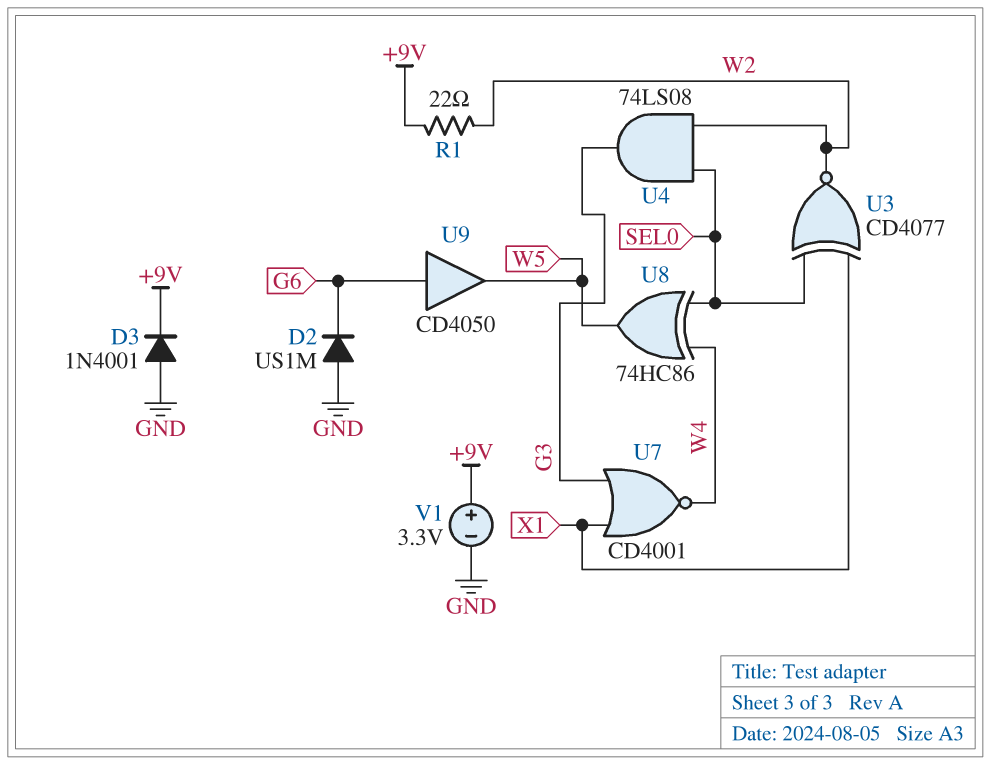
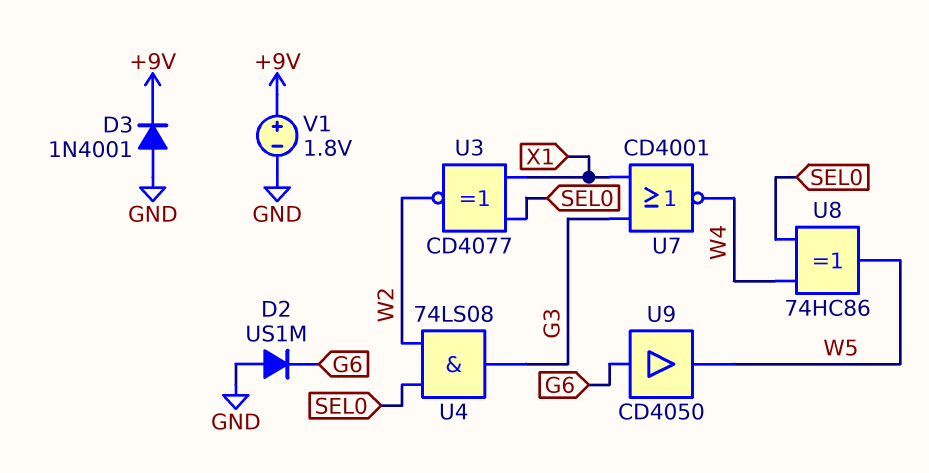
R1: 22 (+9V, W2) -> none
V1: 3.3V (plus +9V, minus GND) -> 1.8V (plus +9V, minus GND)

